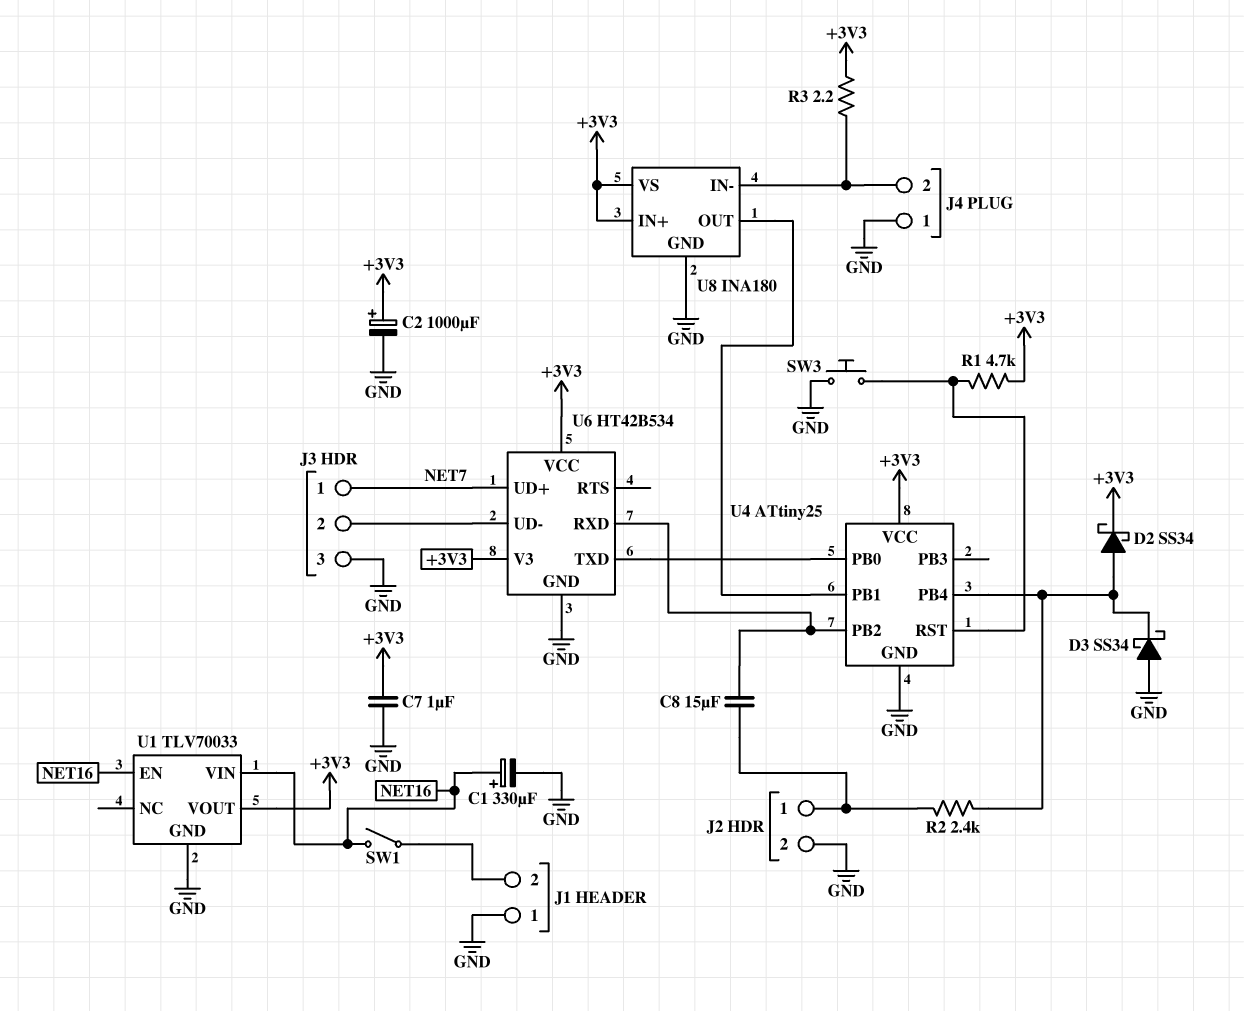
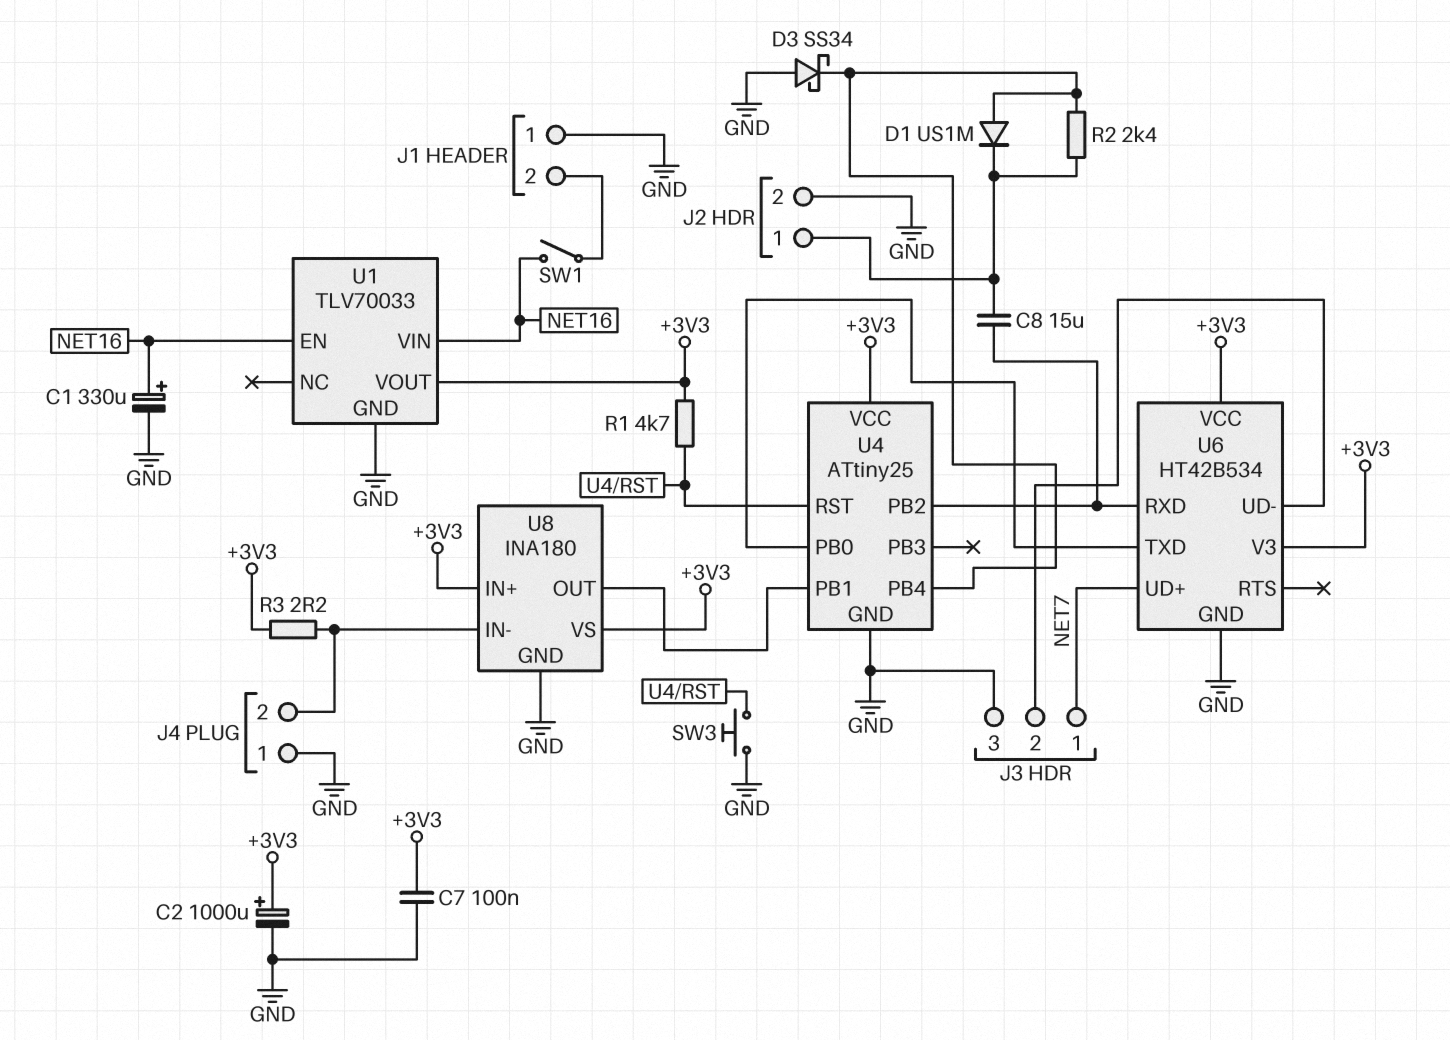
C7: 1uF (+3V3, GND) -> 100nF (+3V3, GND)
D1: none -> diode US1M (A U4/PB4, K J2/1)
D2: schottky SS34 (A U4/PB4, K +3V3) -> none

